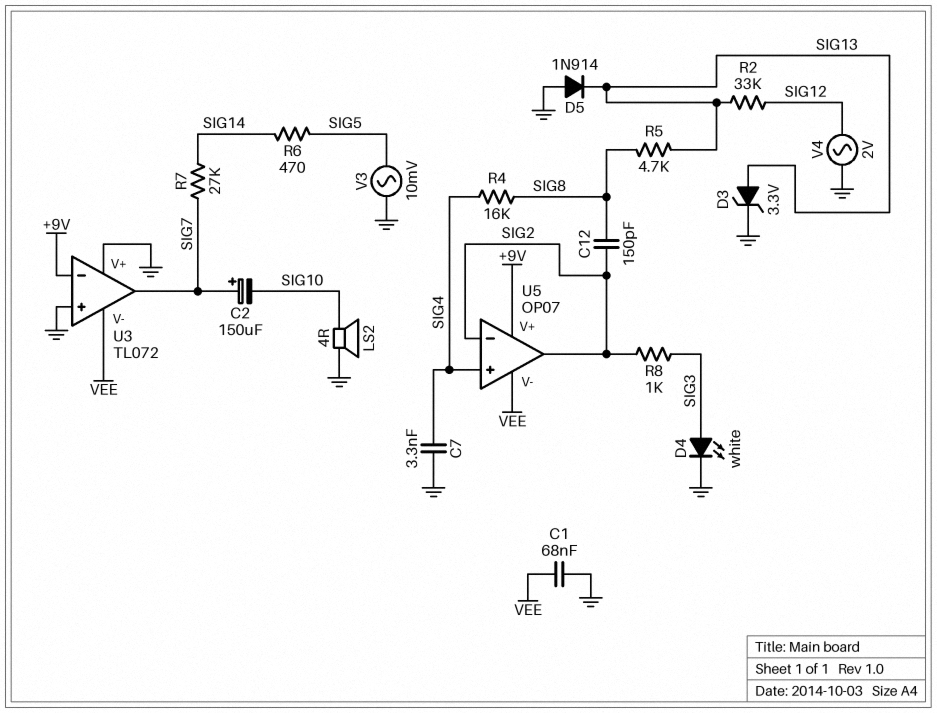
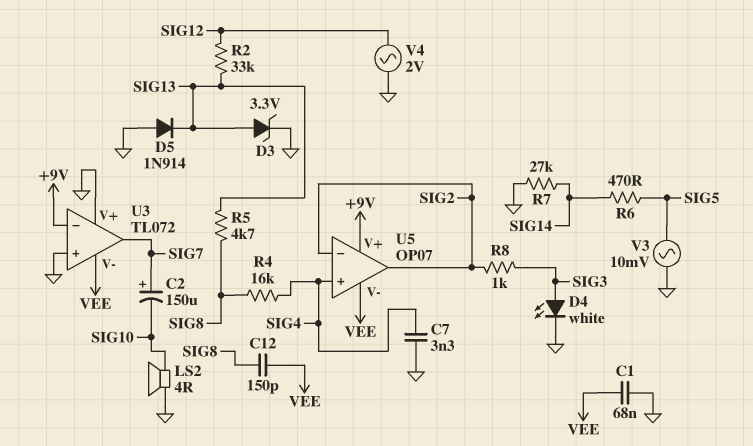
C12: 150pF (SIG2, SIG8) -> 150pF (SIG8, VEE)
R7: 27k (SIG7, SIG14) -> 27k (GND, SIG14)

